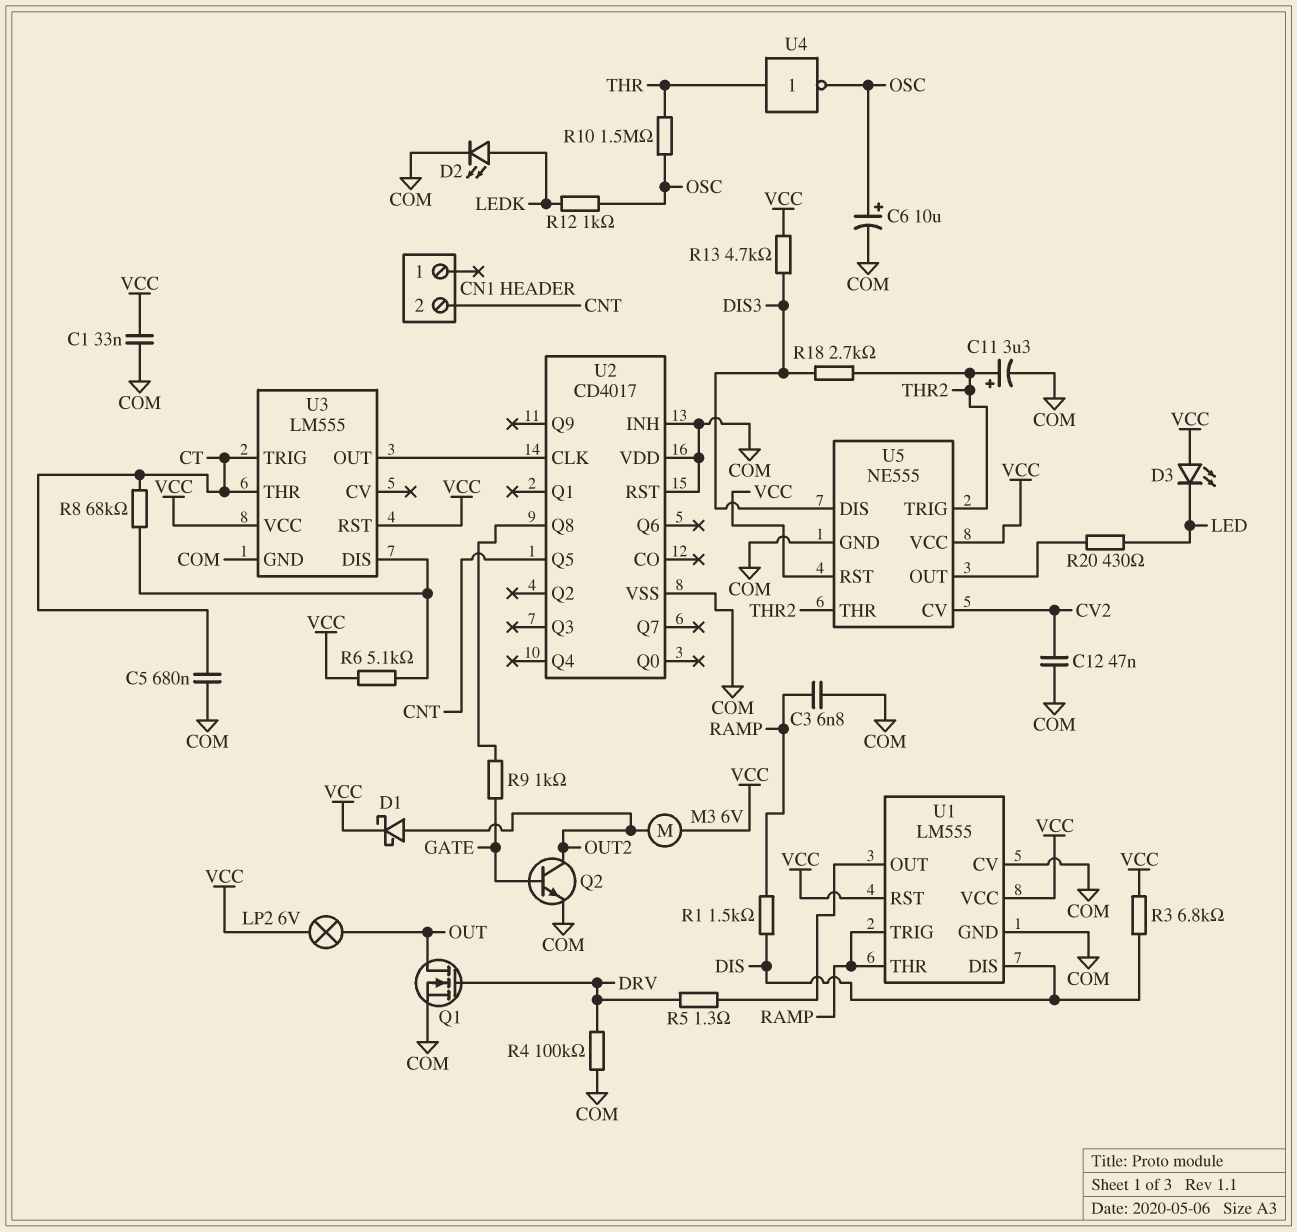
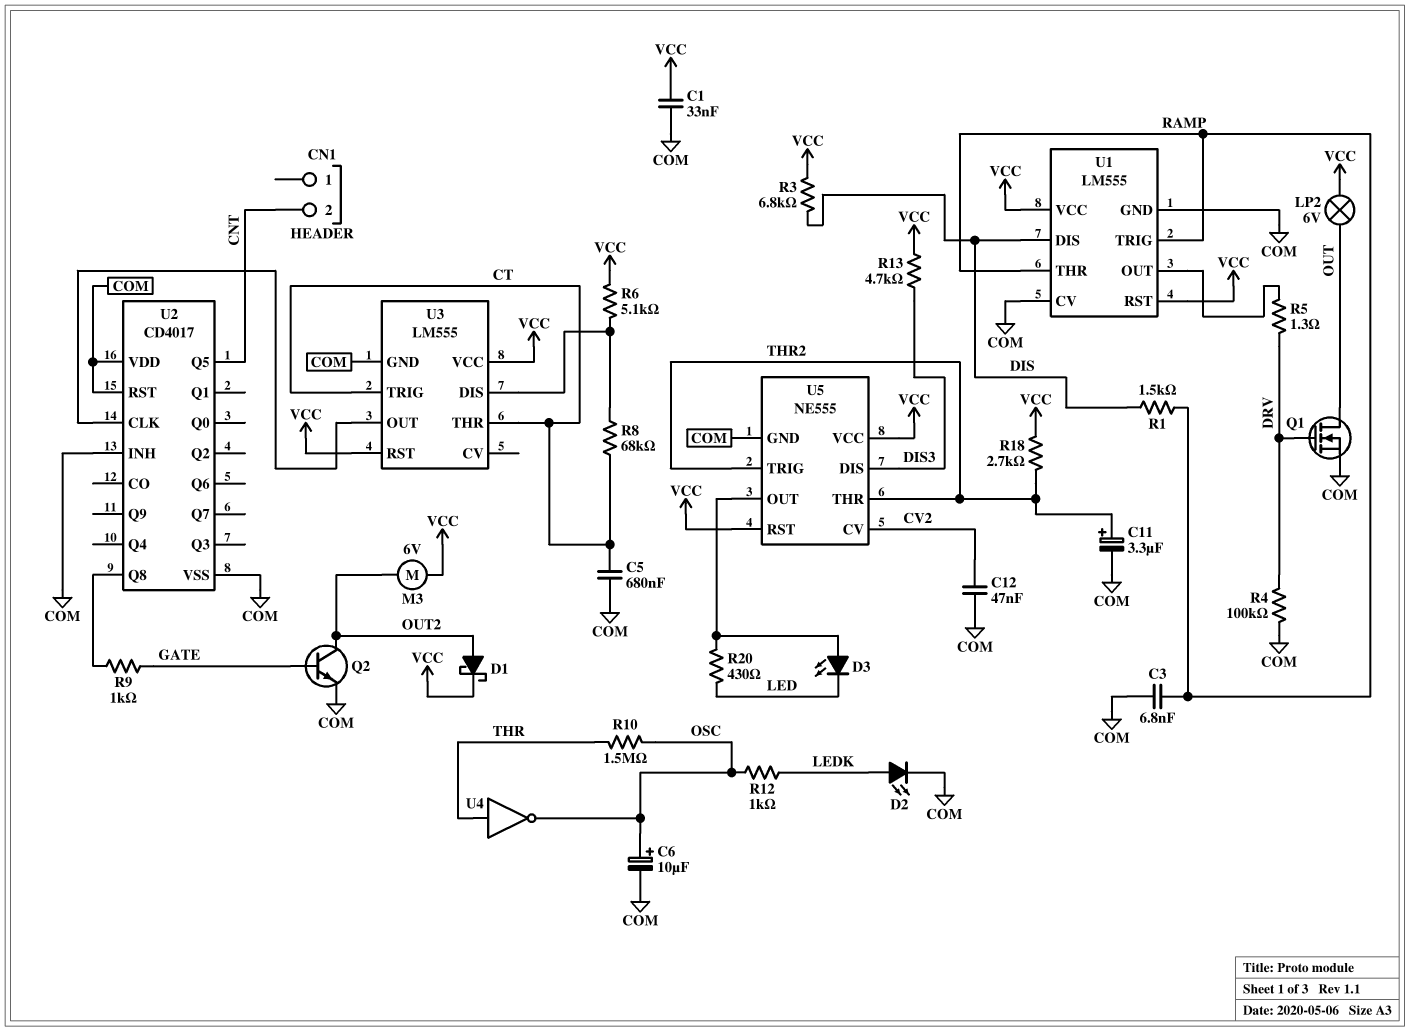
D3: LED (A VCC, K LED) -> LED (A U5/OUT, K LED)
R18: 2.7k (DIS3, THR2) -> 2.7k (THR2, VCC)

